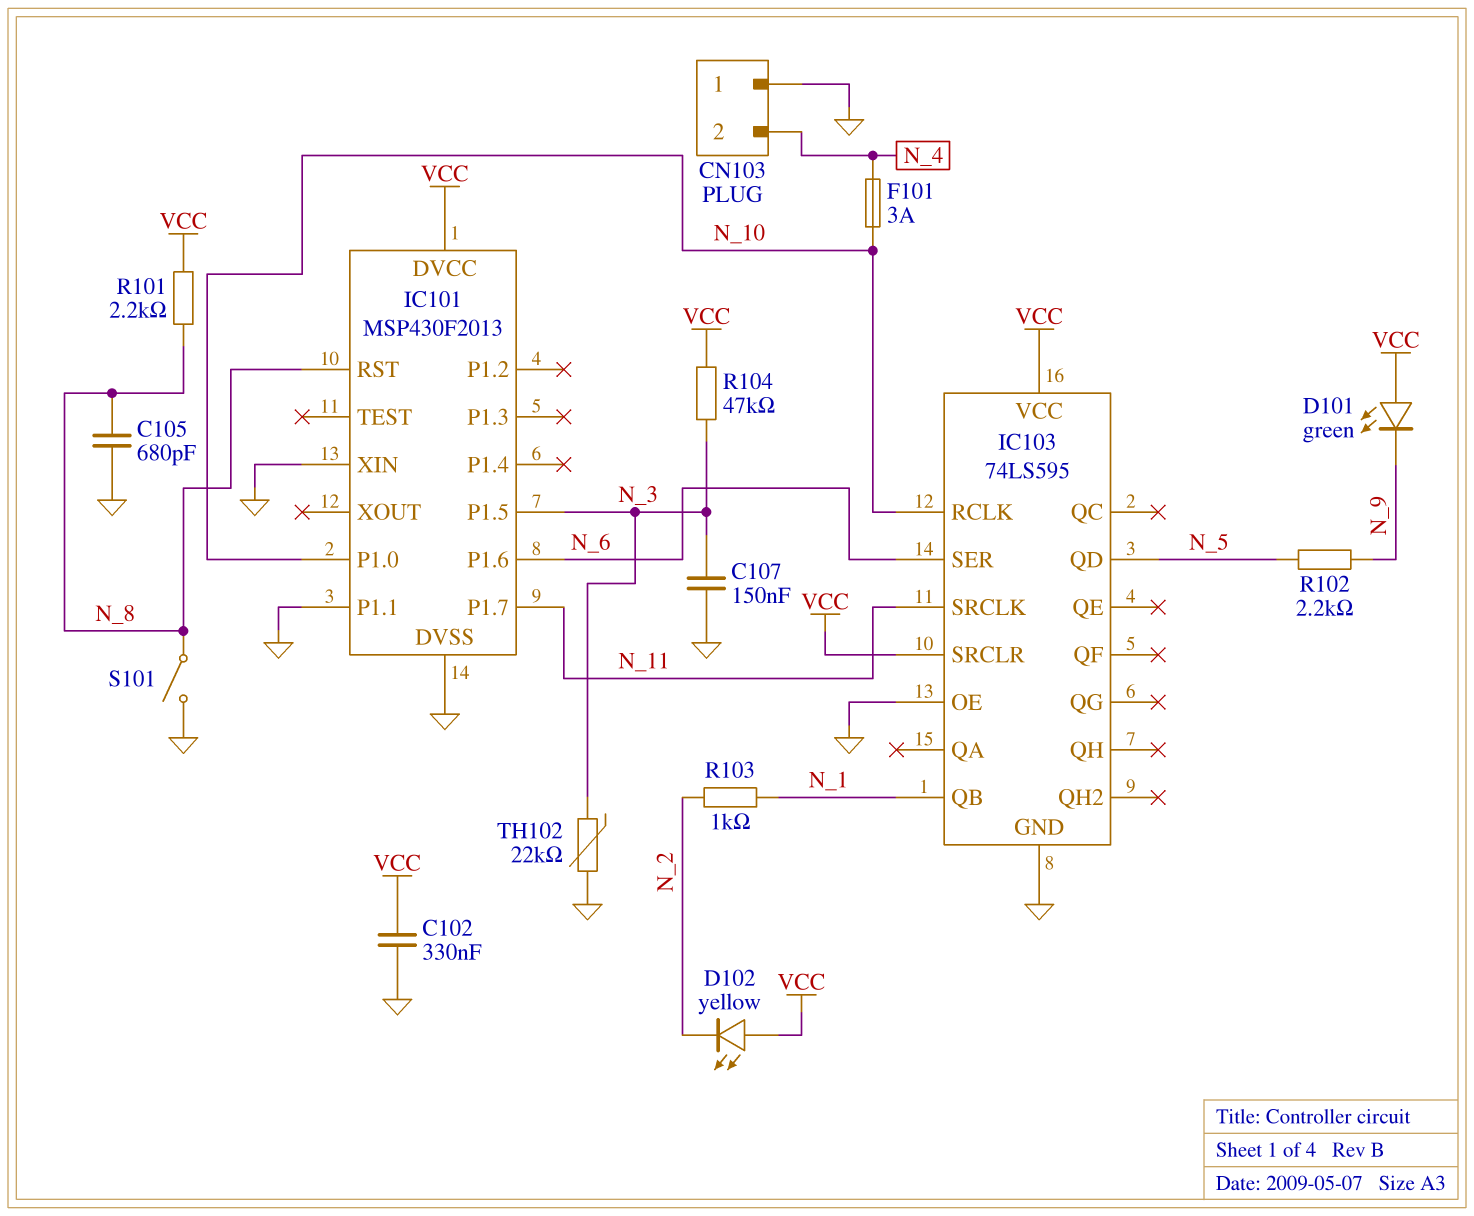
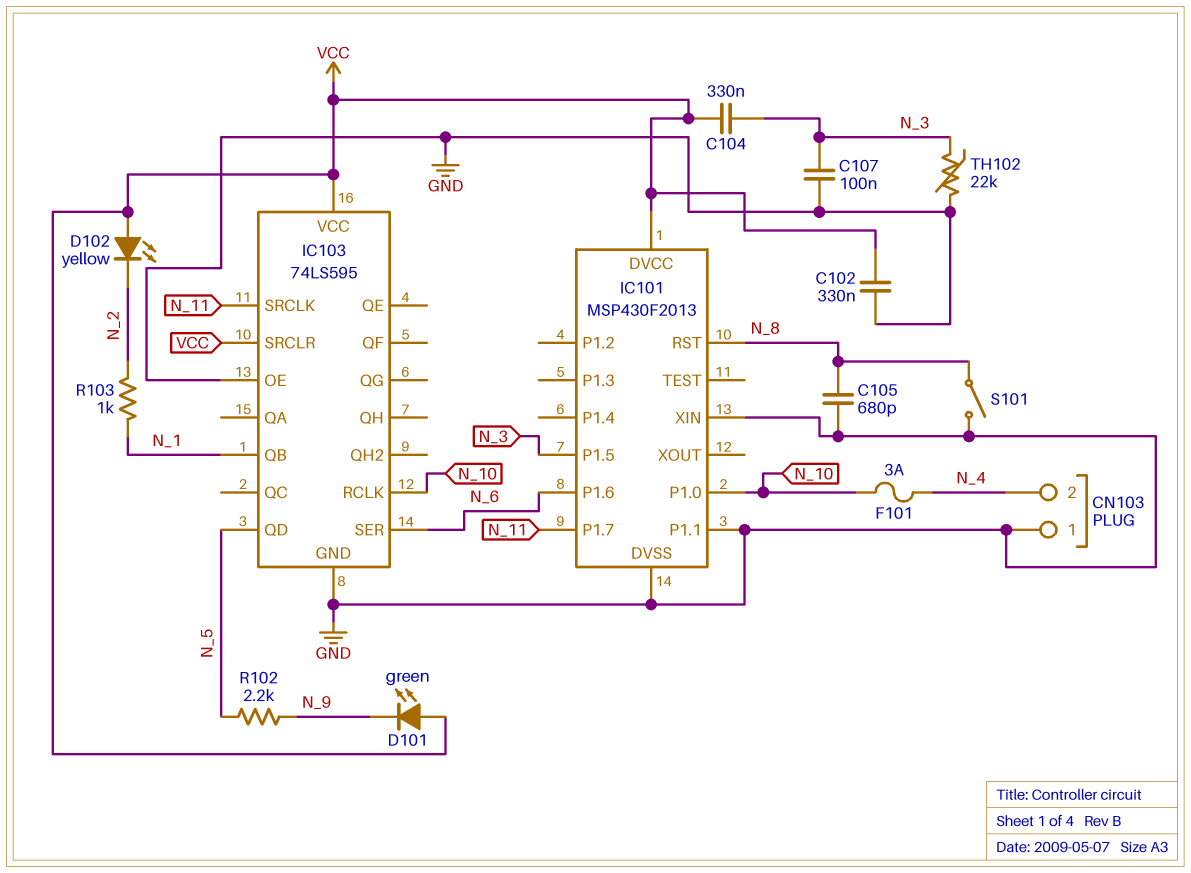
C104: none -> 330nF (N_3, VCC)
C107: 150nF (GND, N_3) -> 100nF (GND, N_3)
R101: 2.2k (N_8, VCC) -> none
R104: 47k (N_3, VCC) -> none

